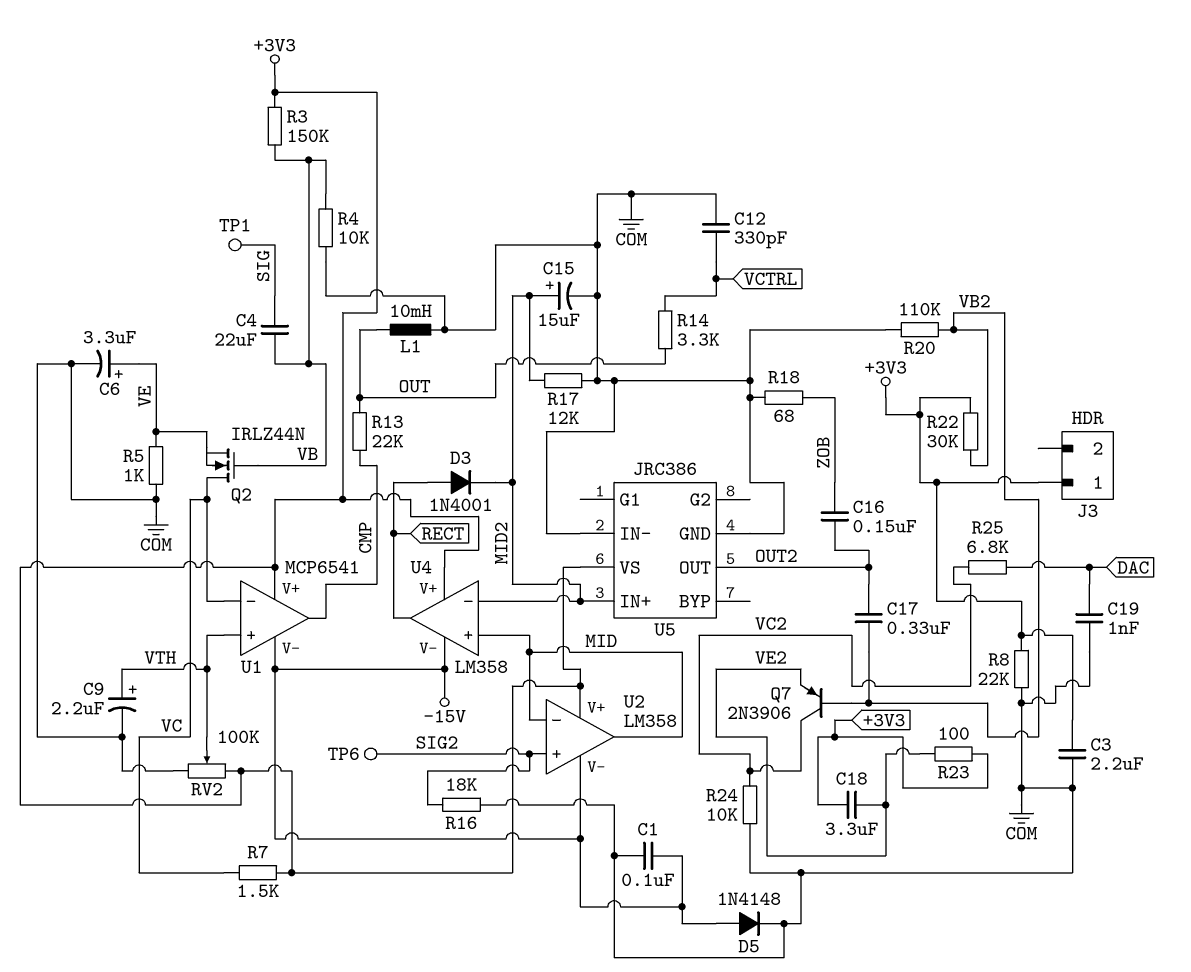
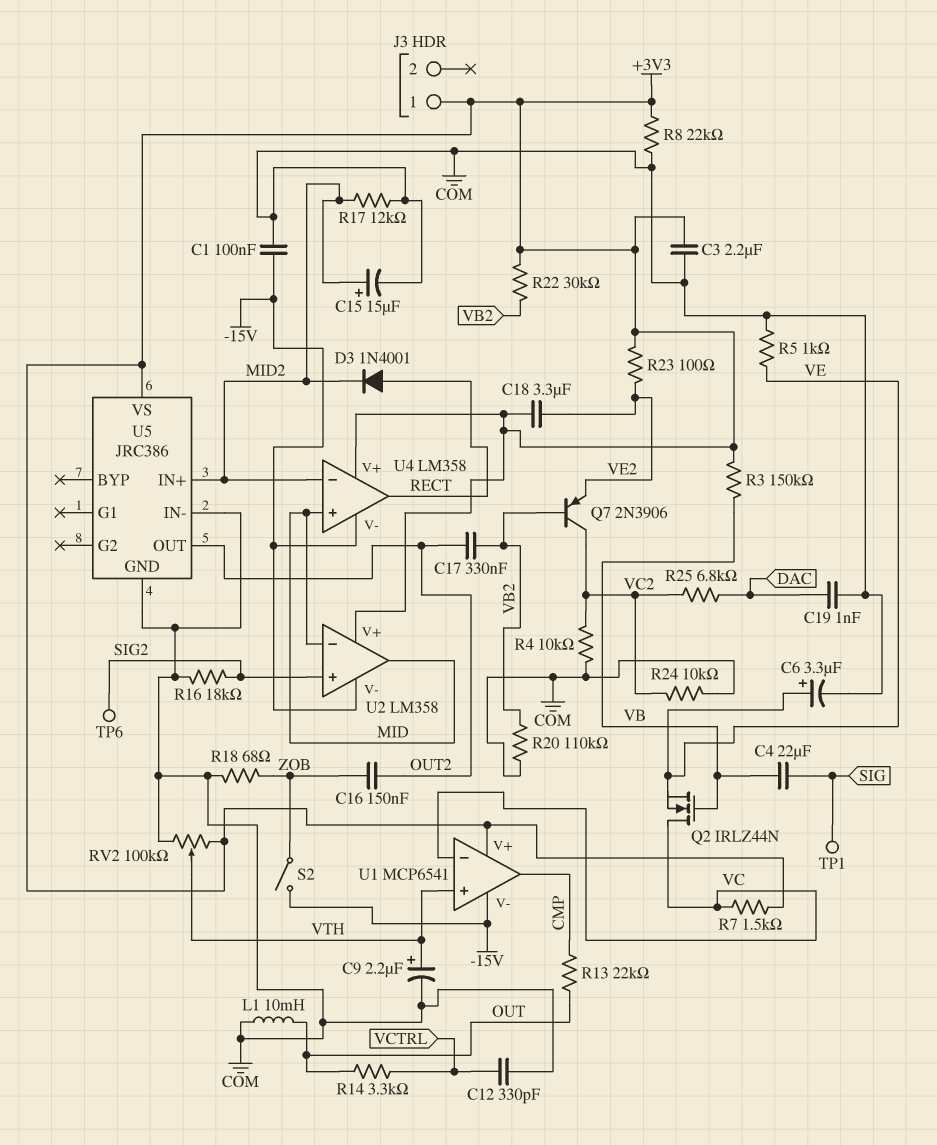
D5: diode 1N4148 (A -15V, K COM) -> none
R4: 10k (COM, VB) -> 10k (COM, VC2)
S2: none -> switch (-15V, ZOB)

